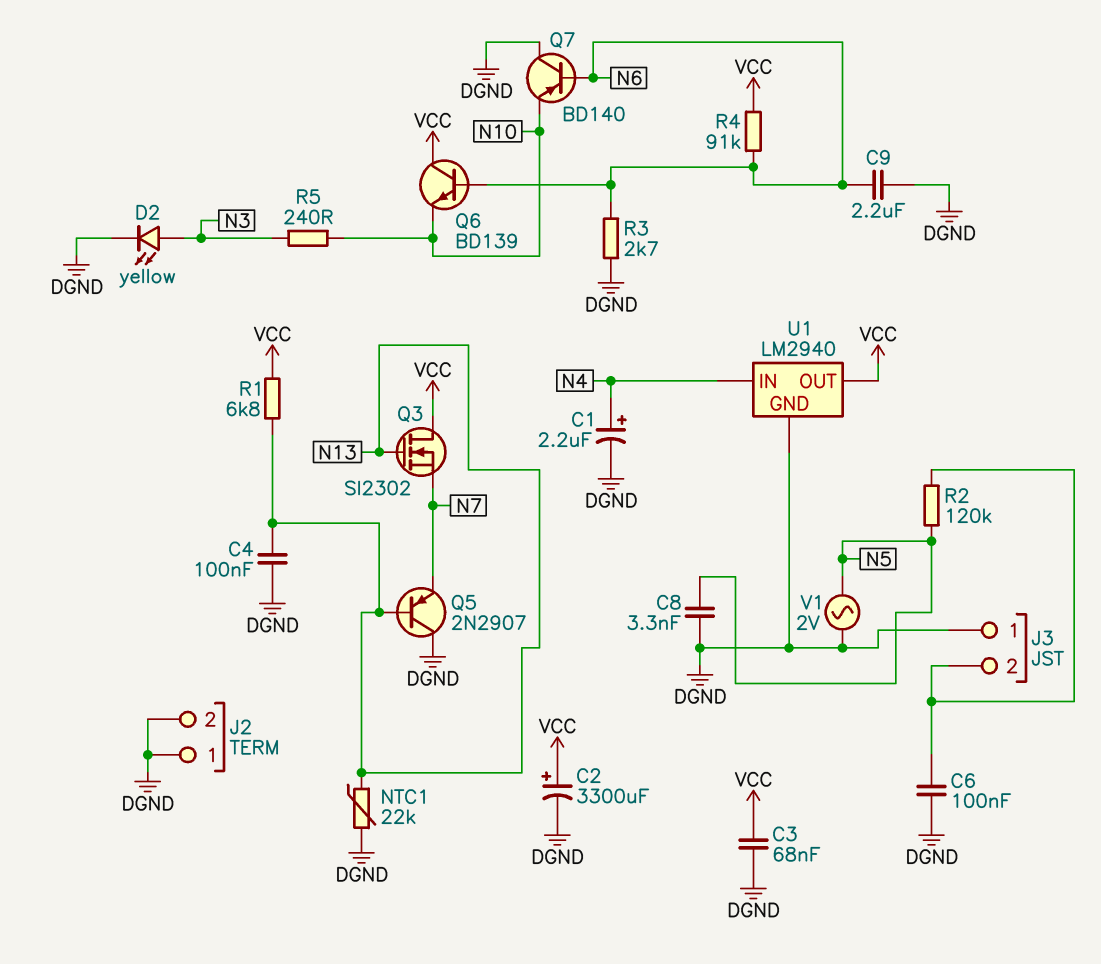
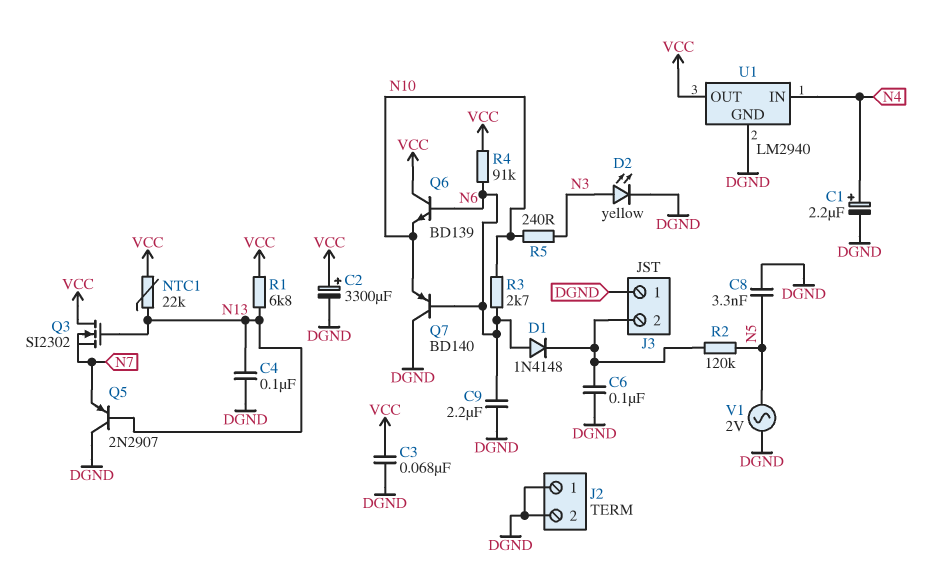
D1: none -> diode 1N4148 (A N6, K J3/2)
NTC1: 22k (DGND, N13) -> 22k (N13, VCC)
R3: 2.7k (DGND, N6) -> 2.7k (N6, N10)

